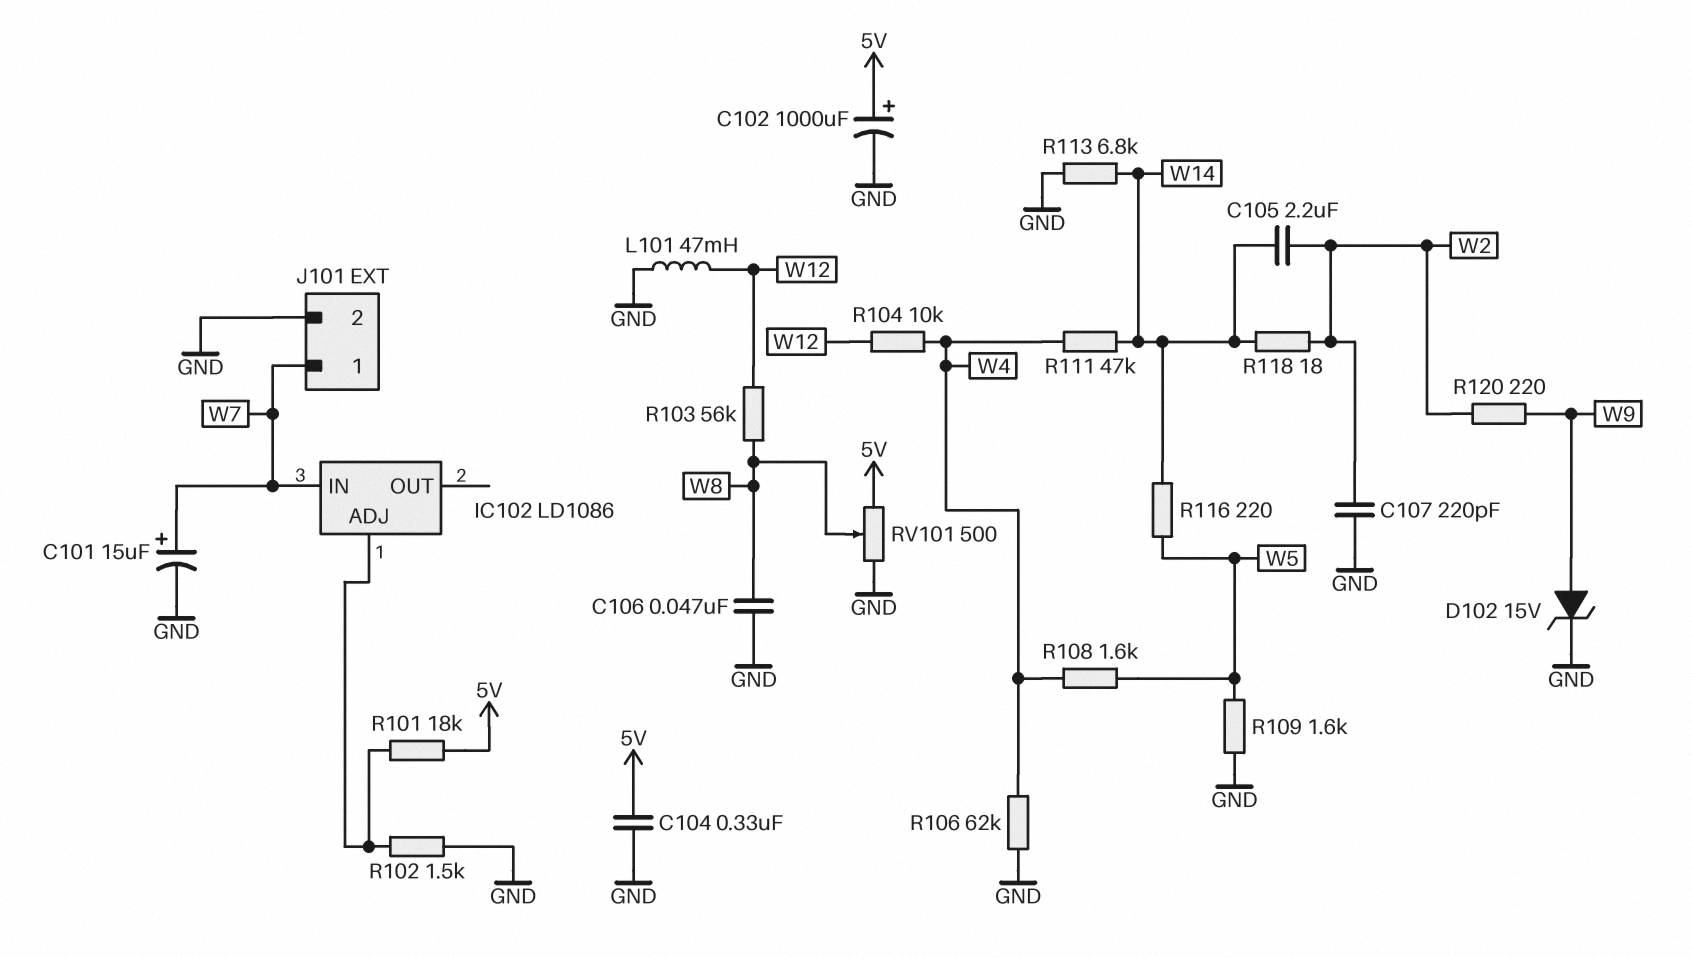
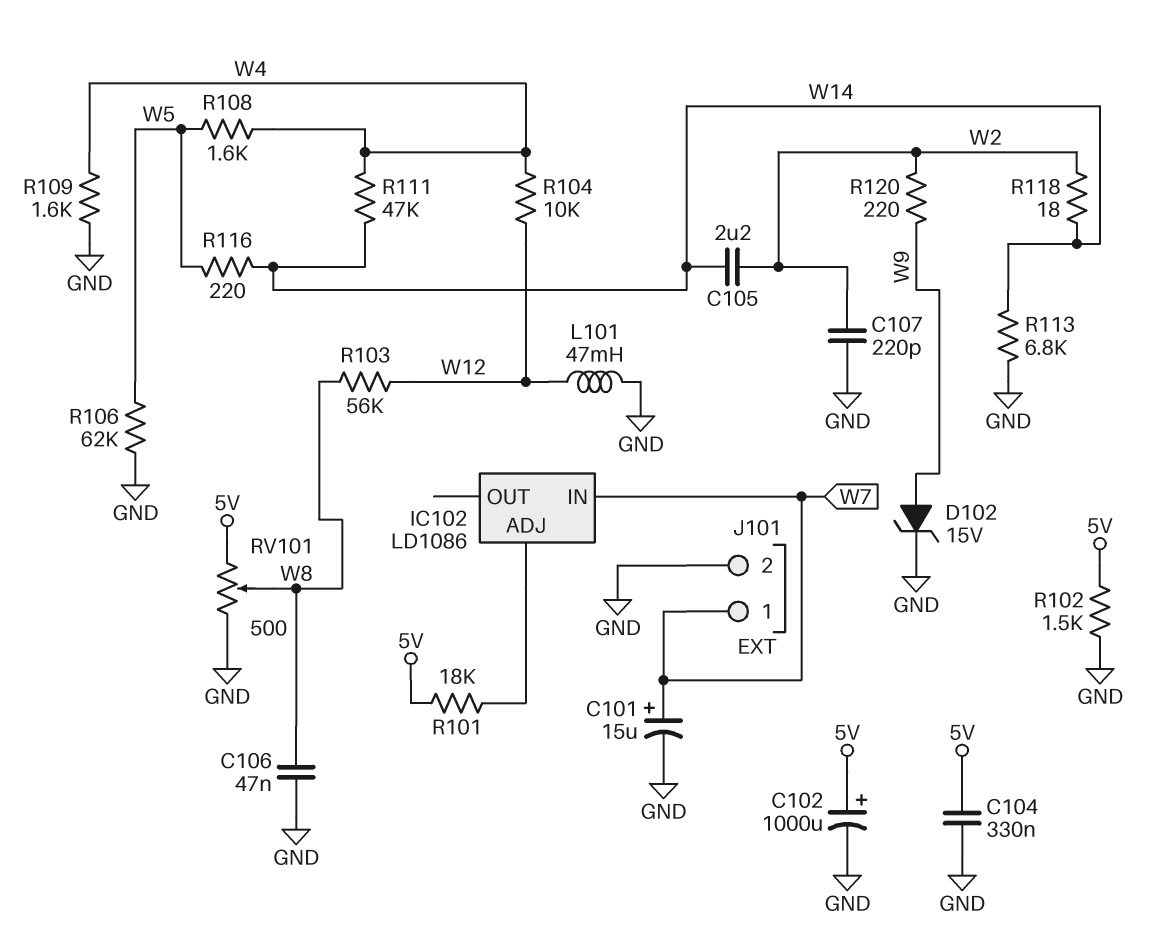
R102: 1.5k (GND, IC102/ADJ) -> 1.5k (5V, GND)
R106: 62k (GND, W4) -> 62k (GND, W5)
R109: 1.6k (GND, W5) -> 1.6k (GND, W4)

